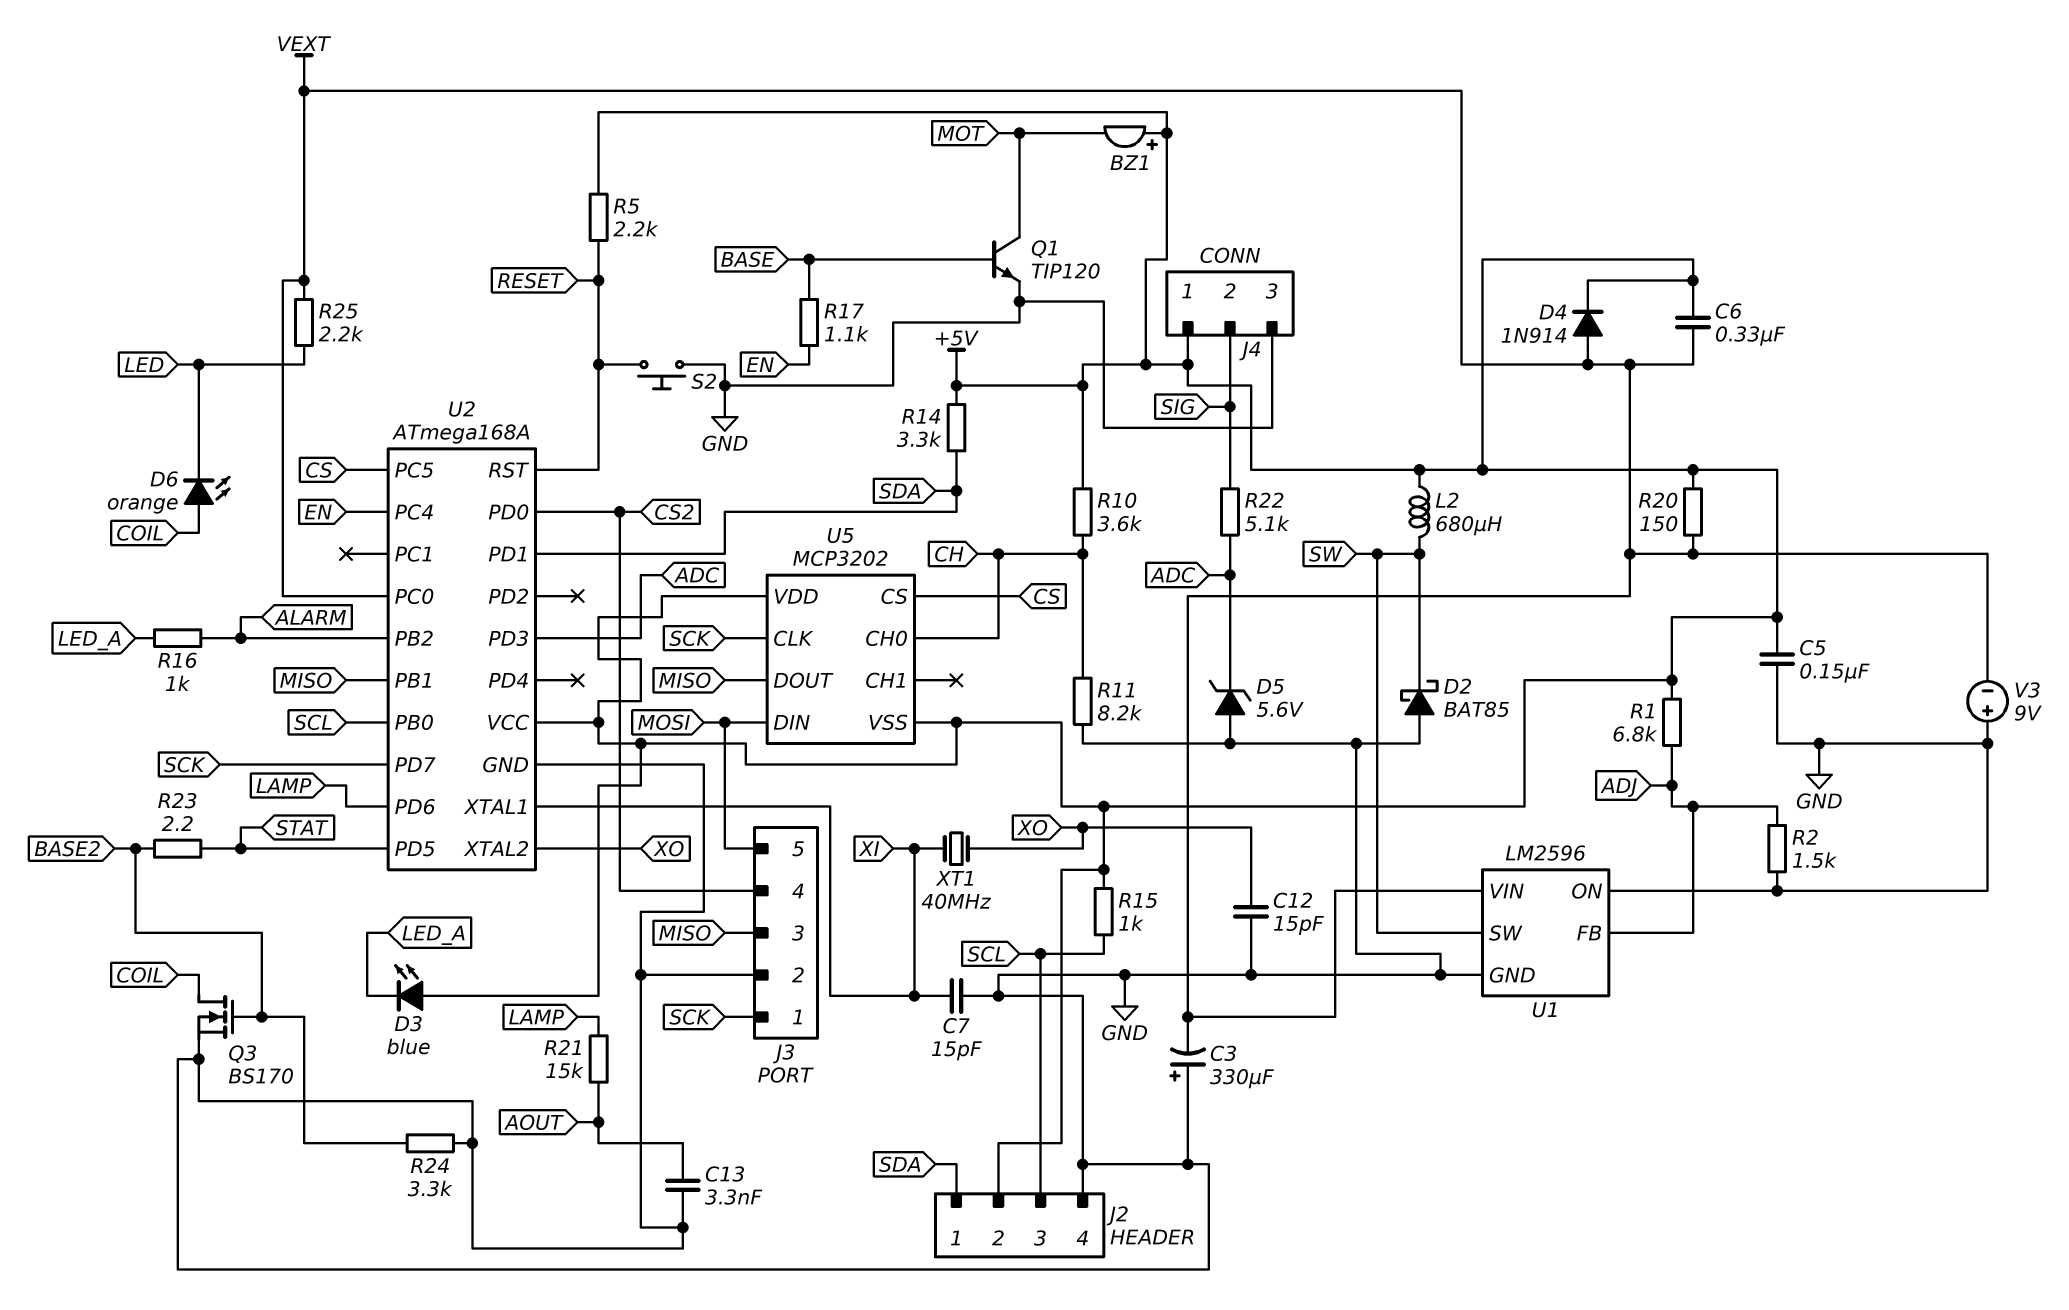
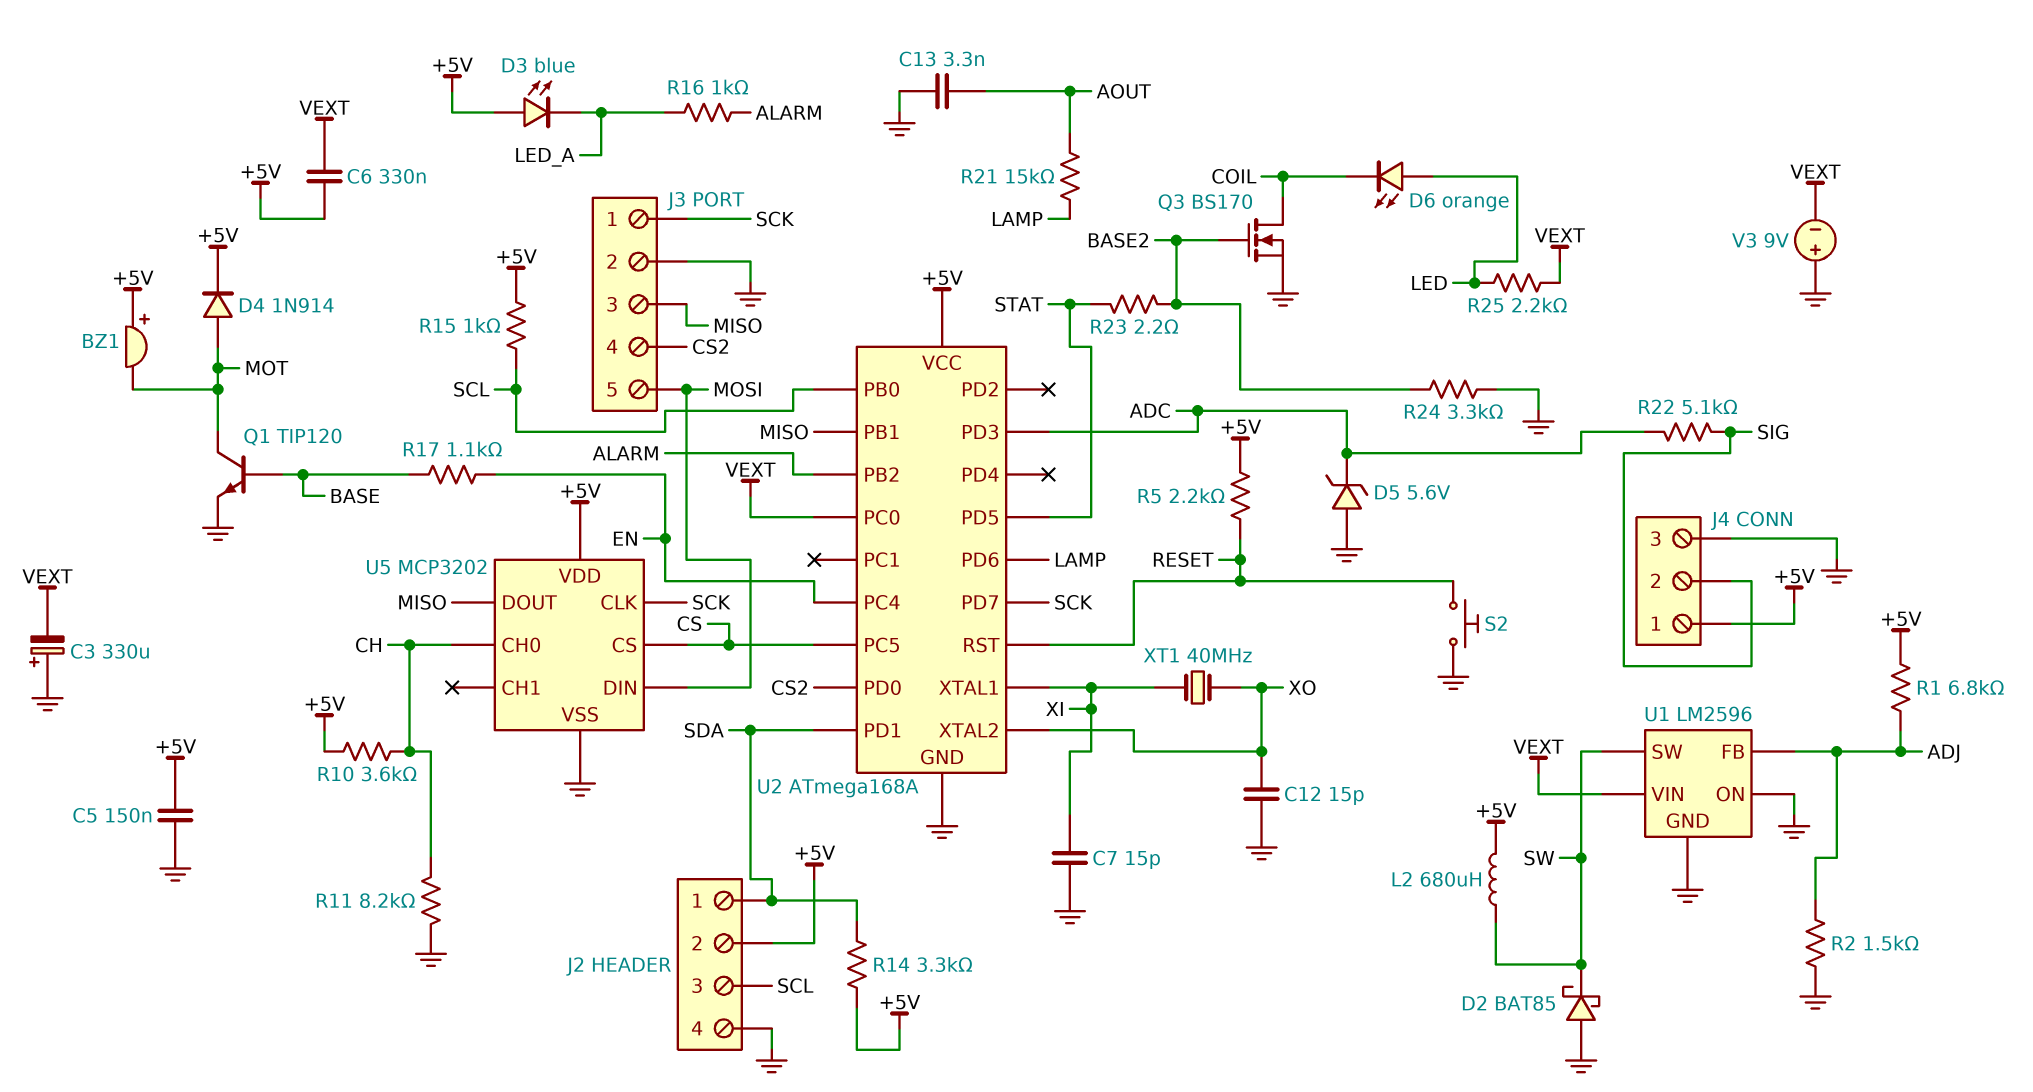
D4: diode 1N914 (A VEXT, K +5V) -> diode 1N914 (A MOT, K +5V)
D6: LED orange (A COIL, K LED) -> LED orange (A LED, K COIL)
R20: 150 (+5V, VEXT) -> none
U5 pin VSS: +5V -> GND

